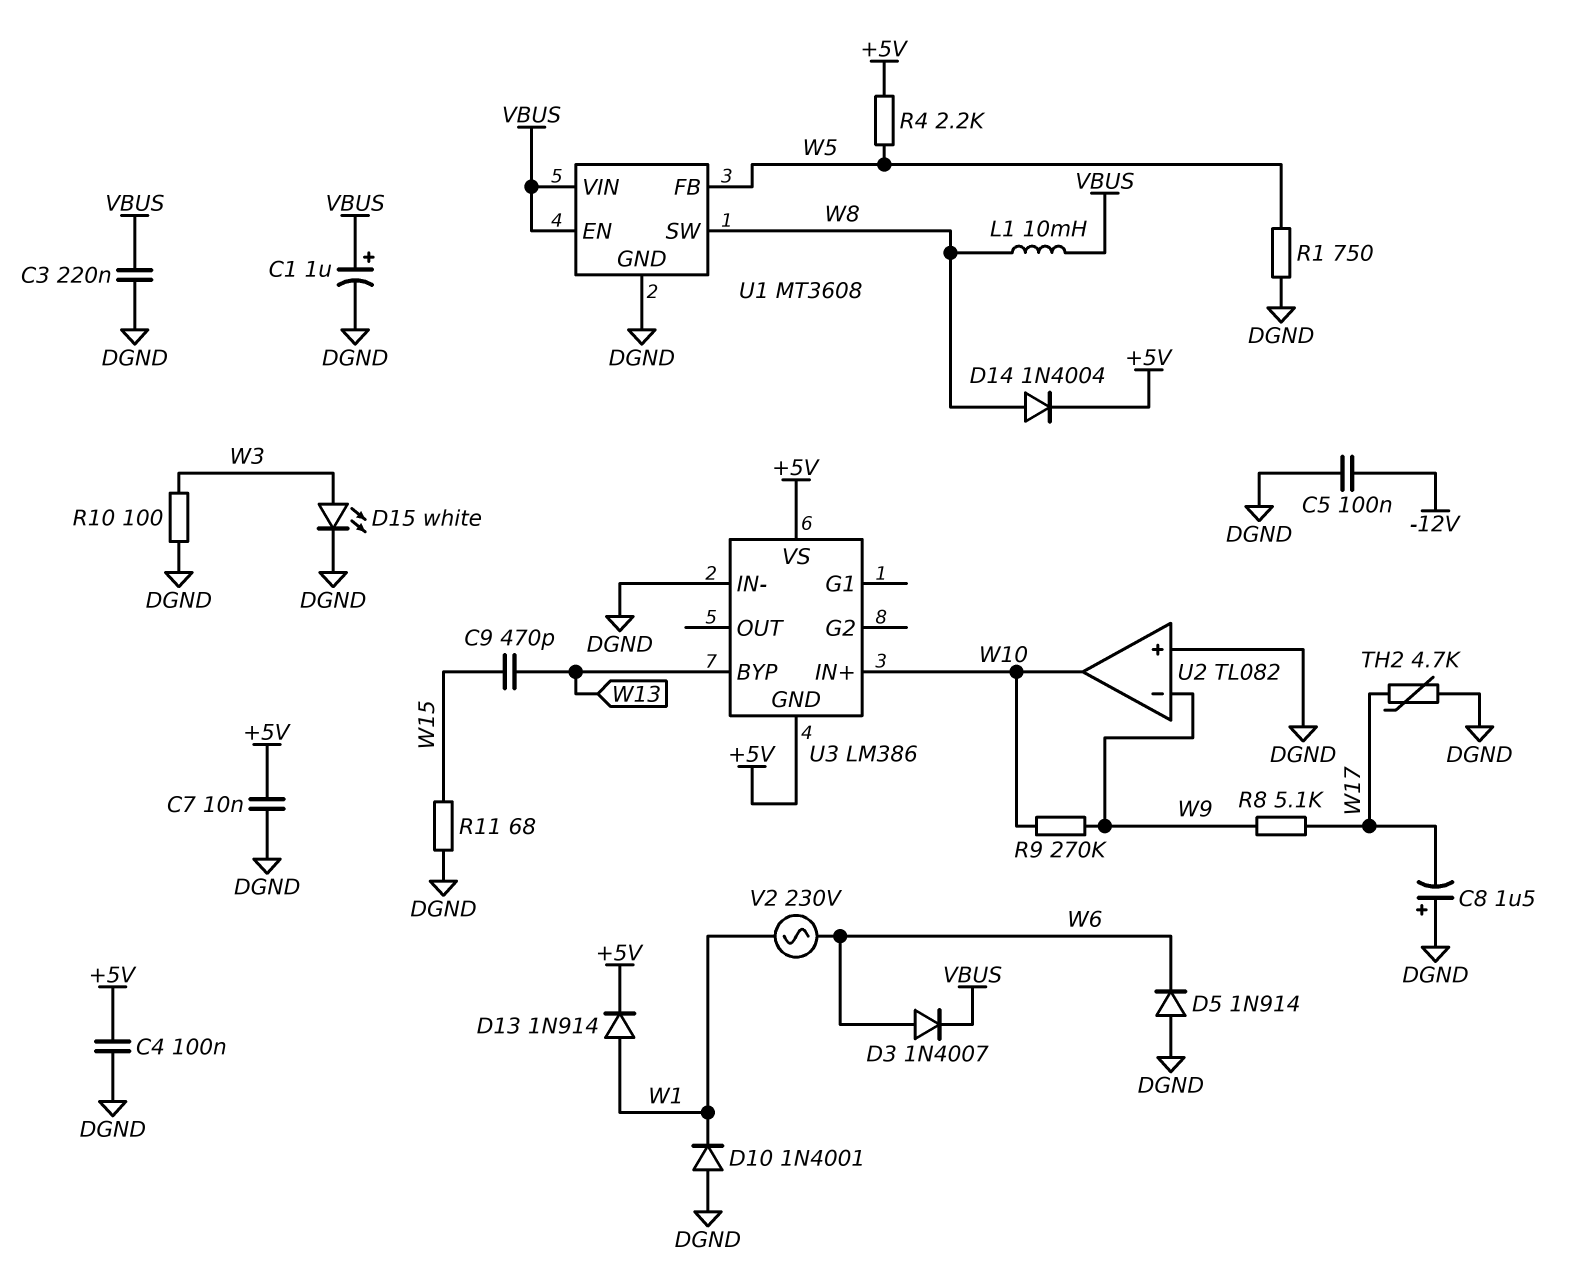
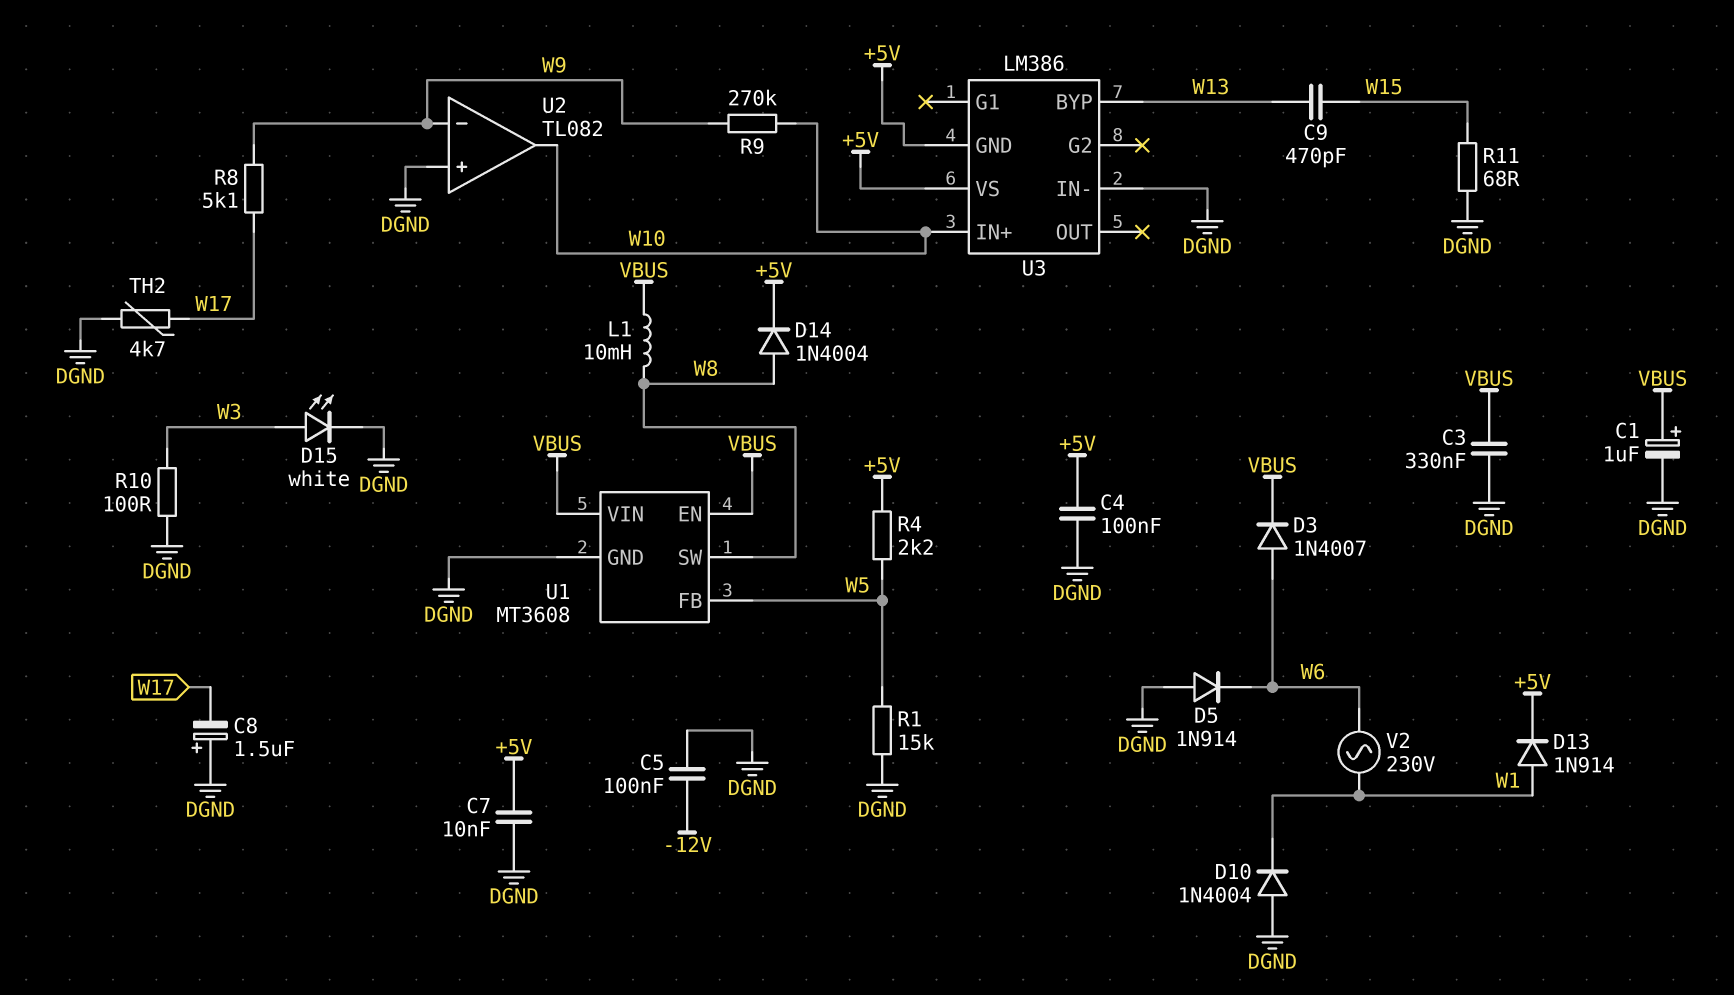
C3: 220nF (DGND, VBUS) -> 330nF (DGND, VBUS)
D10: diode 1N4001 (A DGND, K W1) -> diode 1N4004 (A DGND, K W1)
R1: 750 (DGND, W5) -> 15k (DGND, W5)

